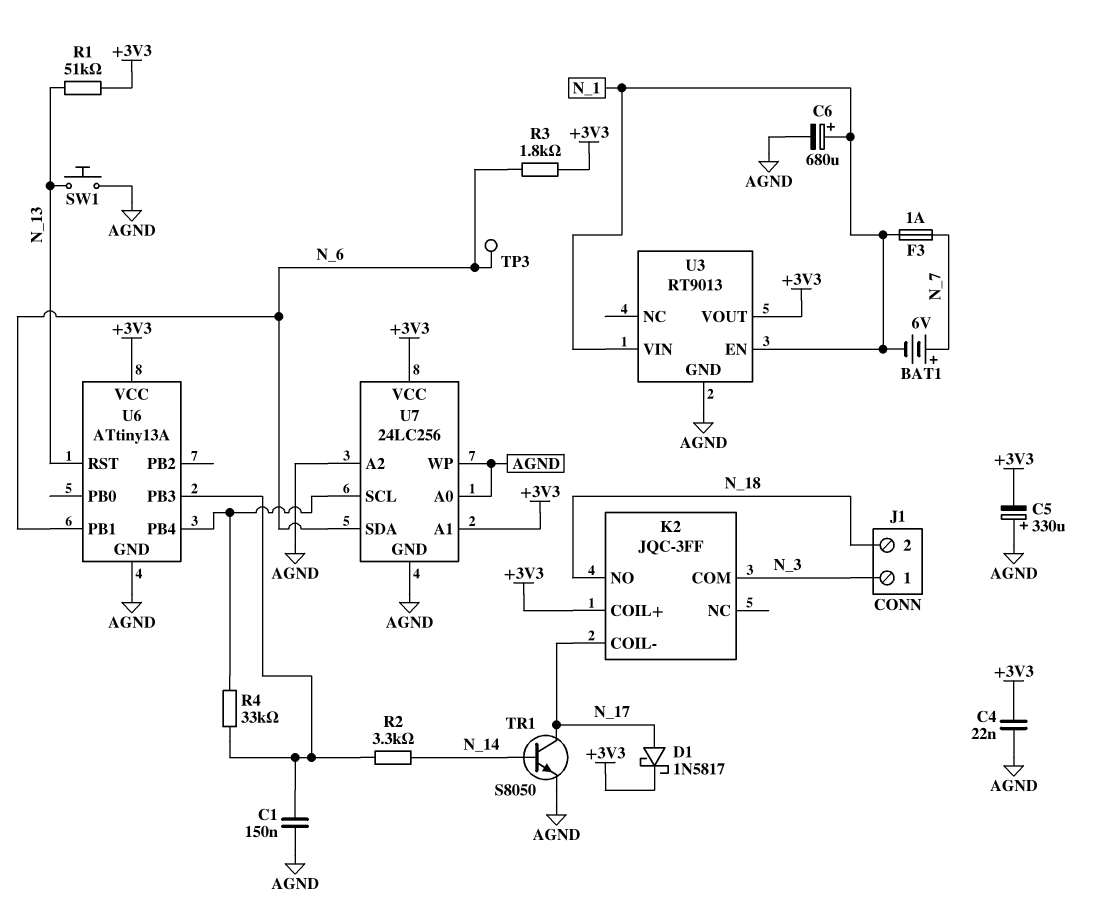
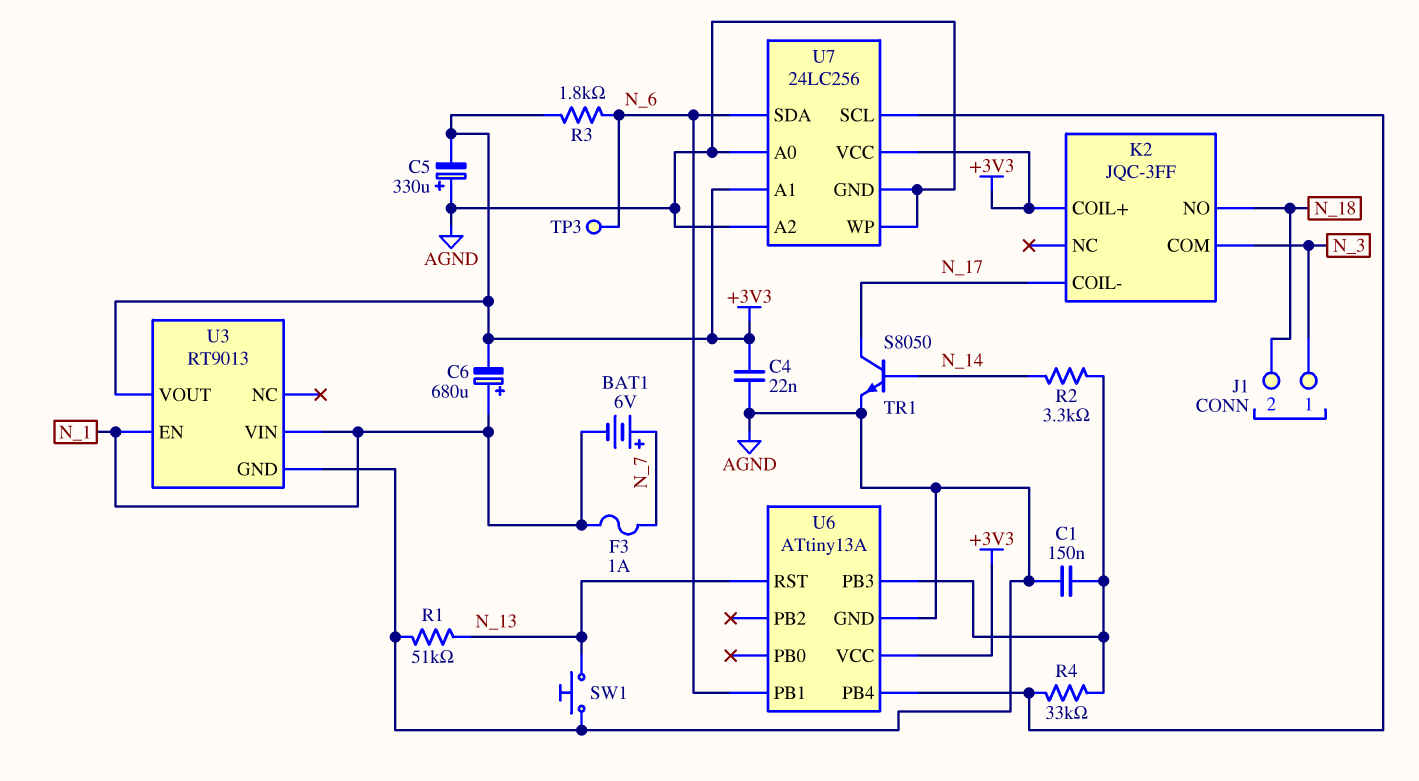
C6: 680uF (plus N_1, minus AGND) -> 680uF (plus N_1, minus +3V3)
D1: schottky 1N5817 (A N_17, K +3V3) -> none
R1: 51k (+3V3, N_13) -> 51k (AGND, N_13)

